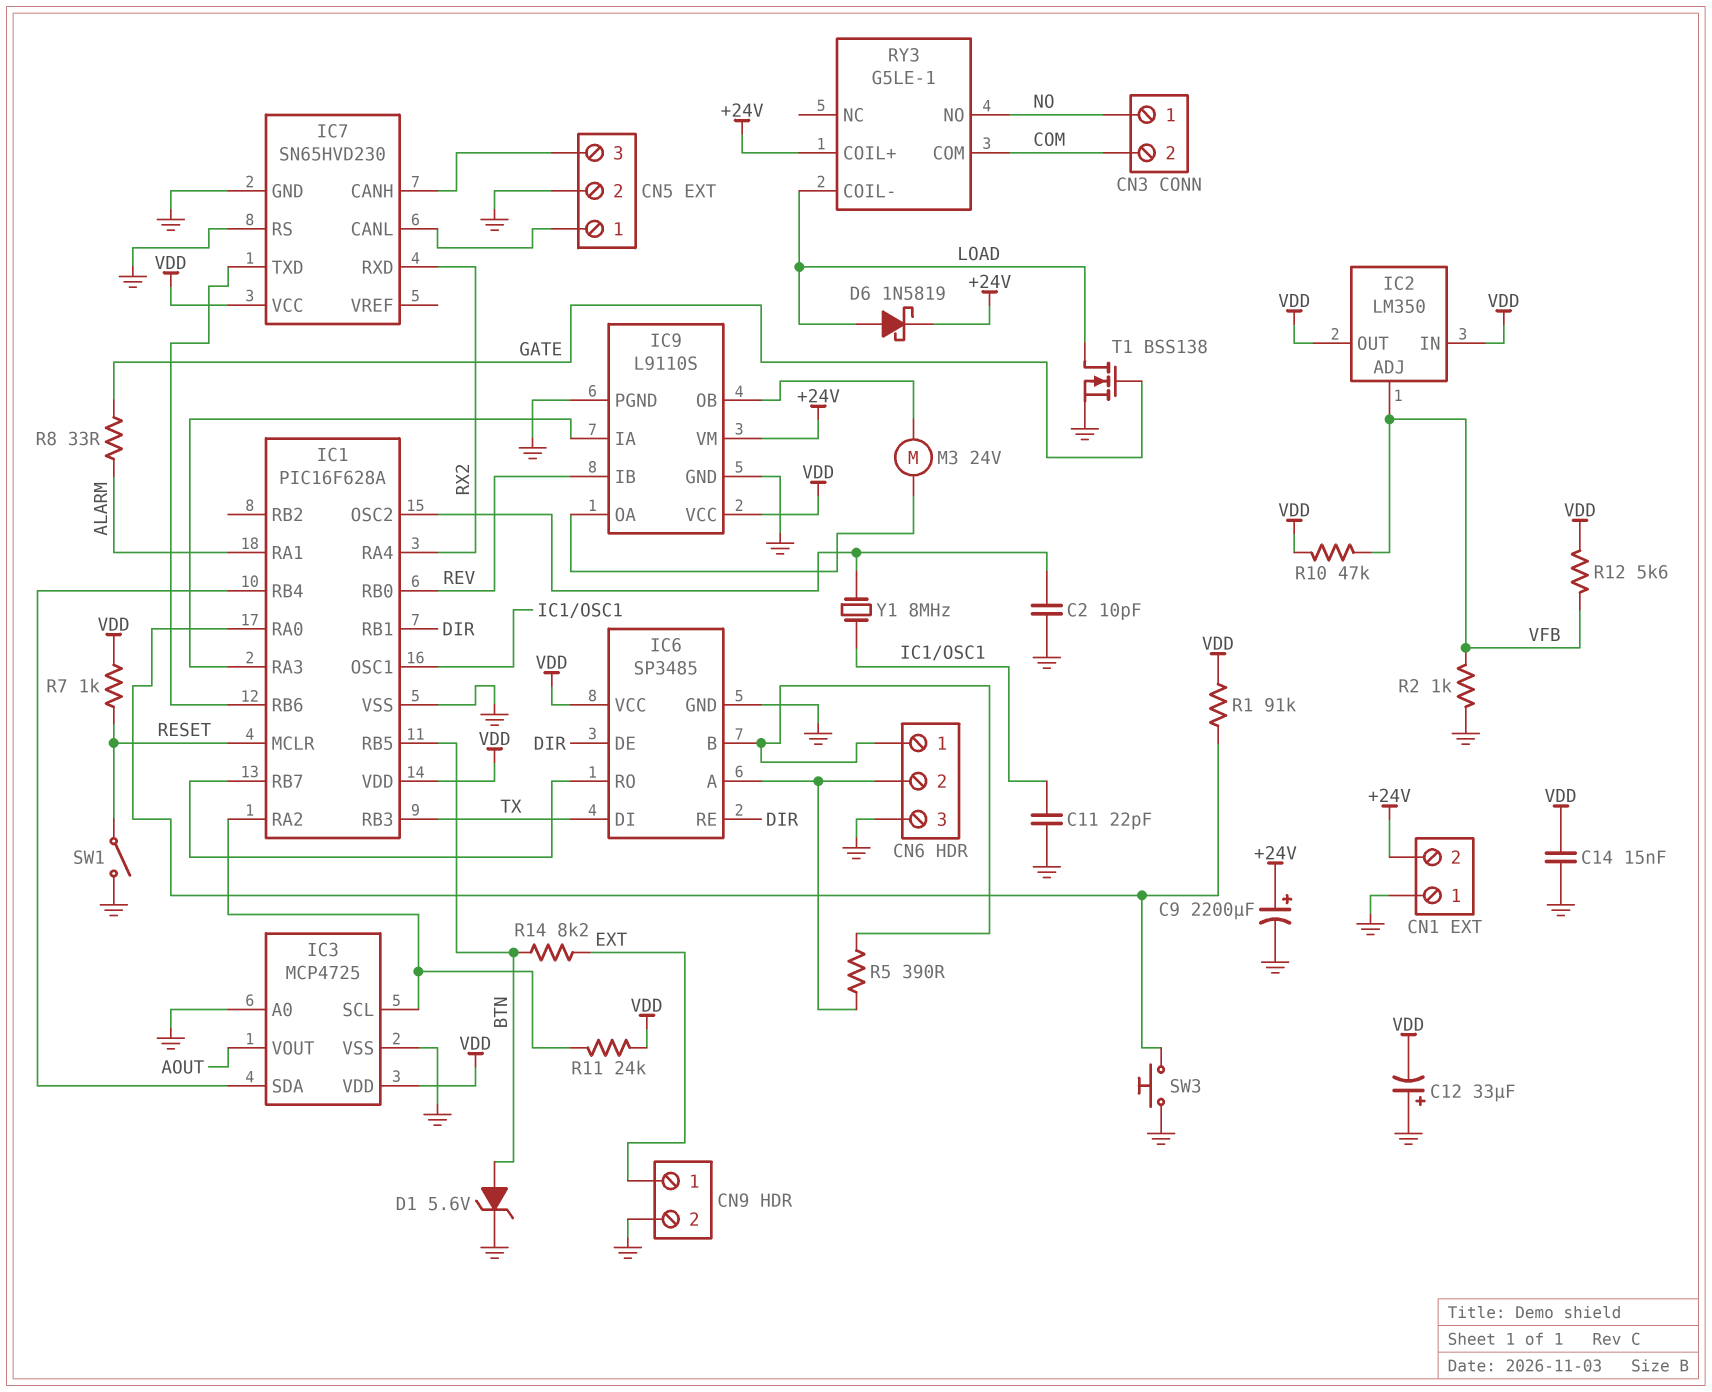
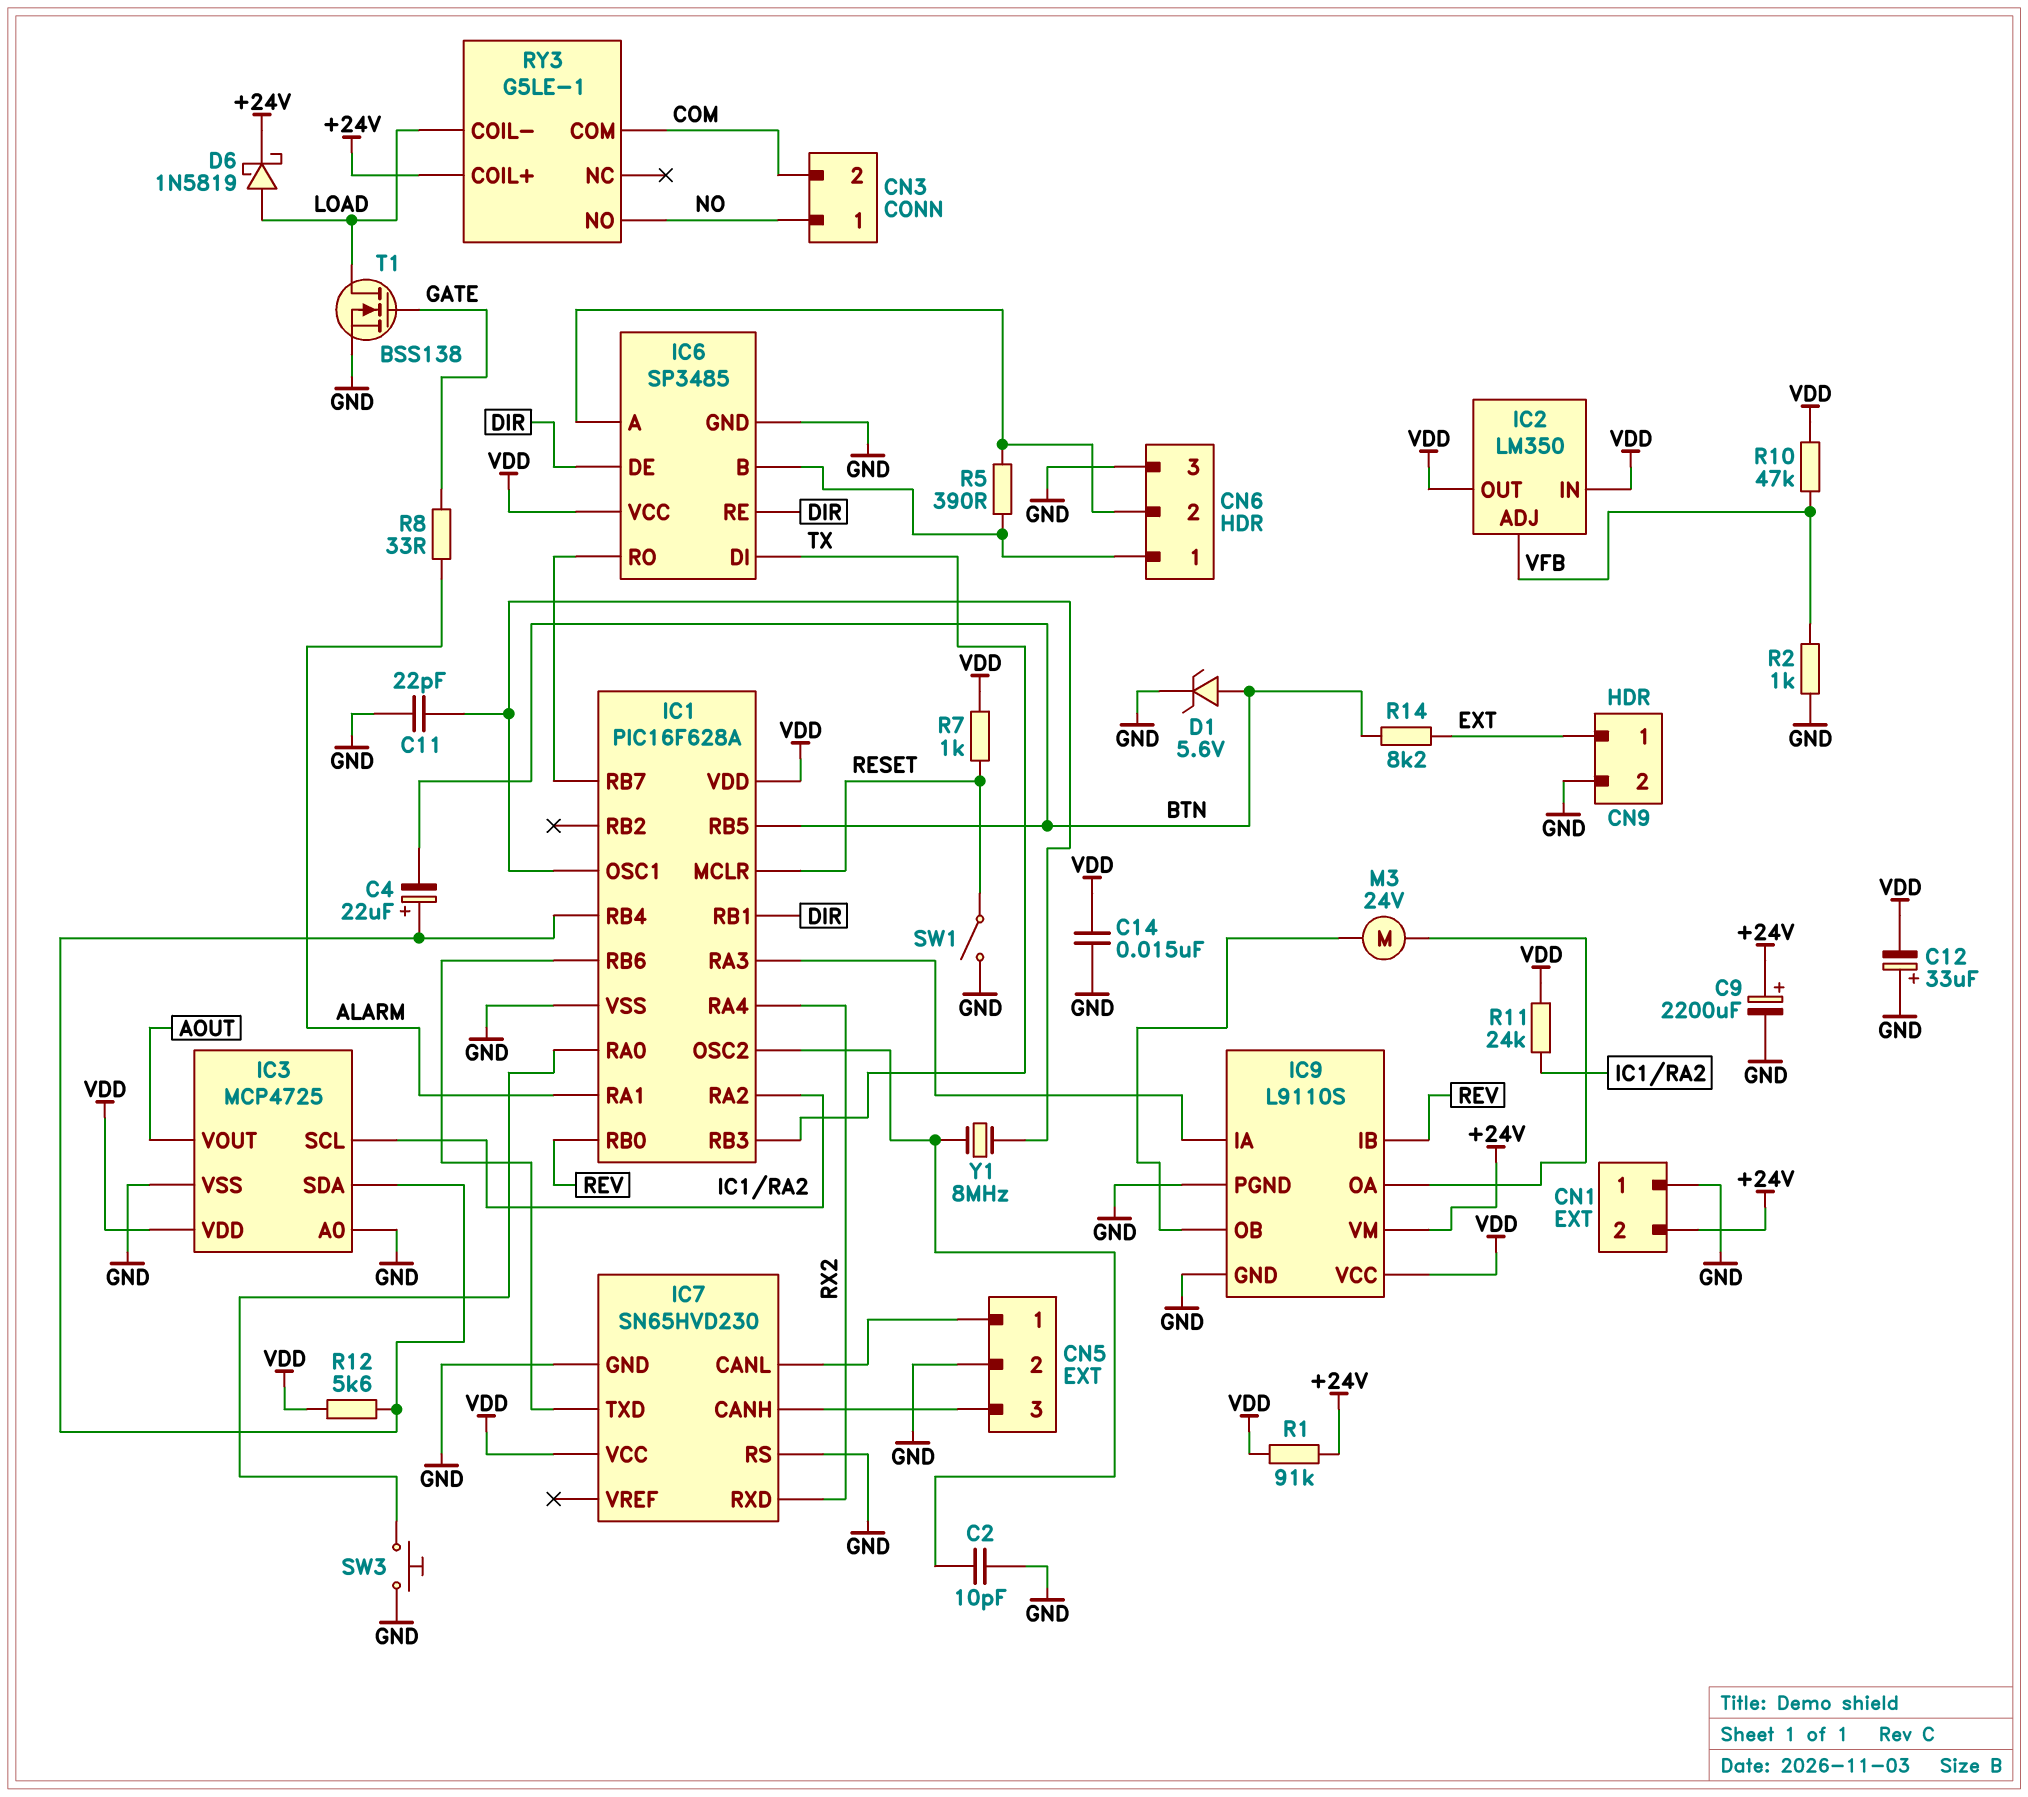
C4: none -> 22uF (plus IC1/RB4, minus BTN)
R1: 91k (IC1/RA0, VDD) -> 91k (+24V, VDD)
R12: 5.6k (VDD, VFB) -> 5.6k (IC1/RB4, VDD)

